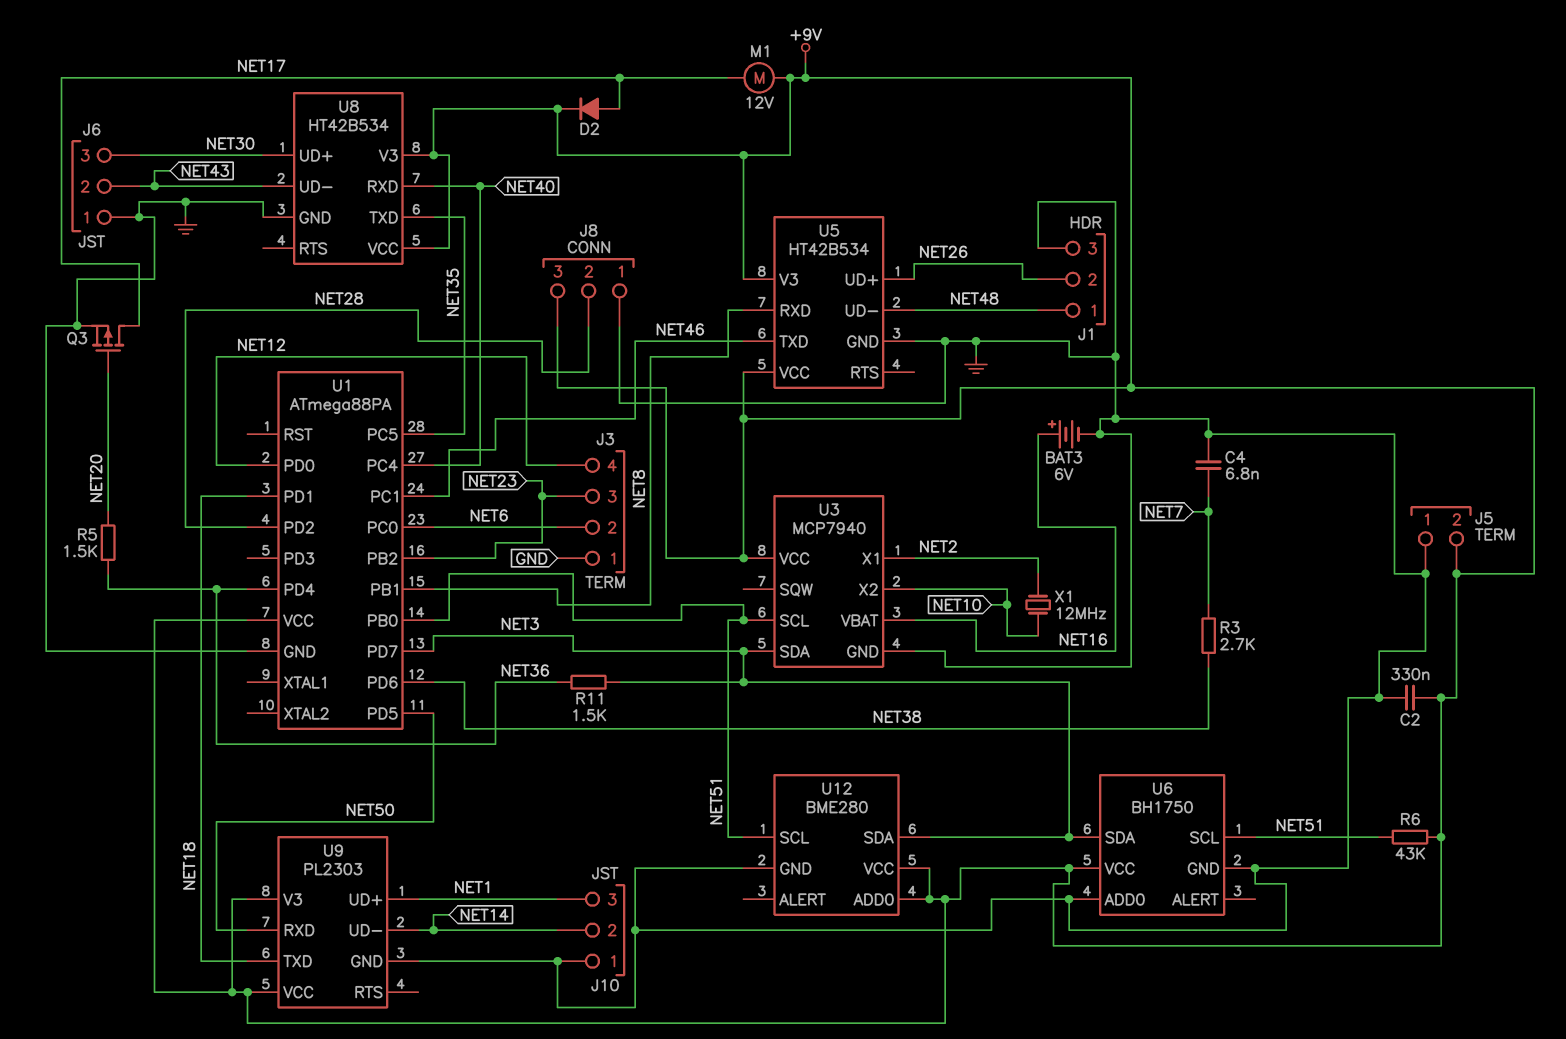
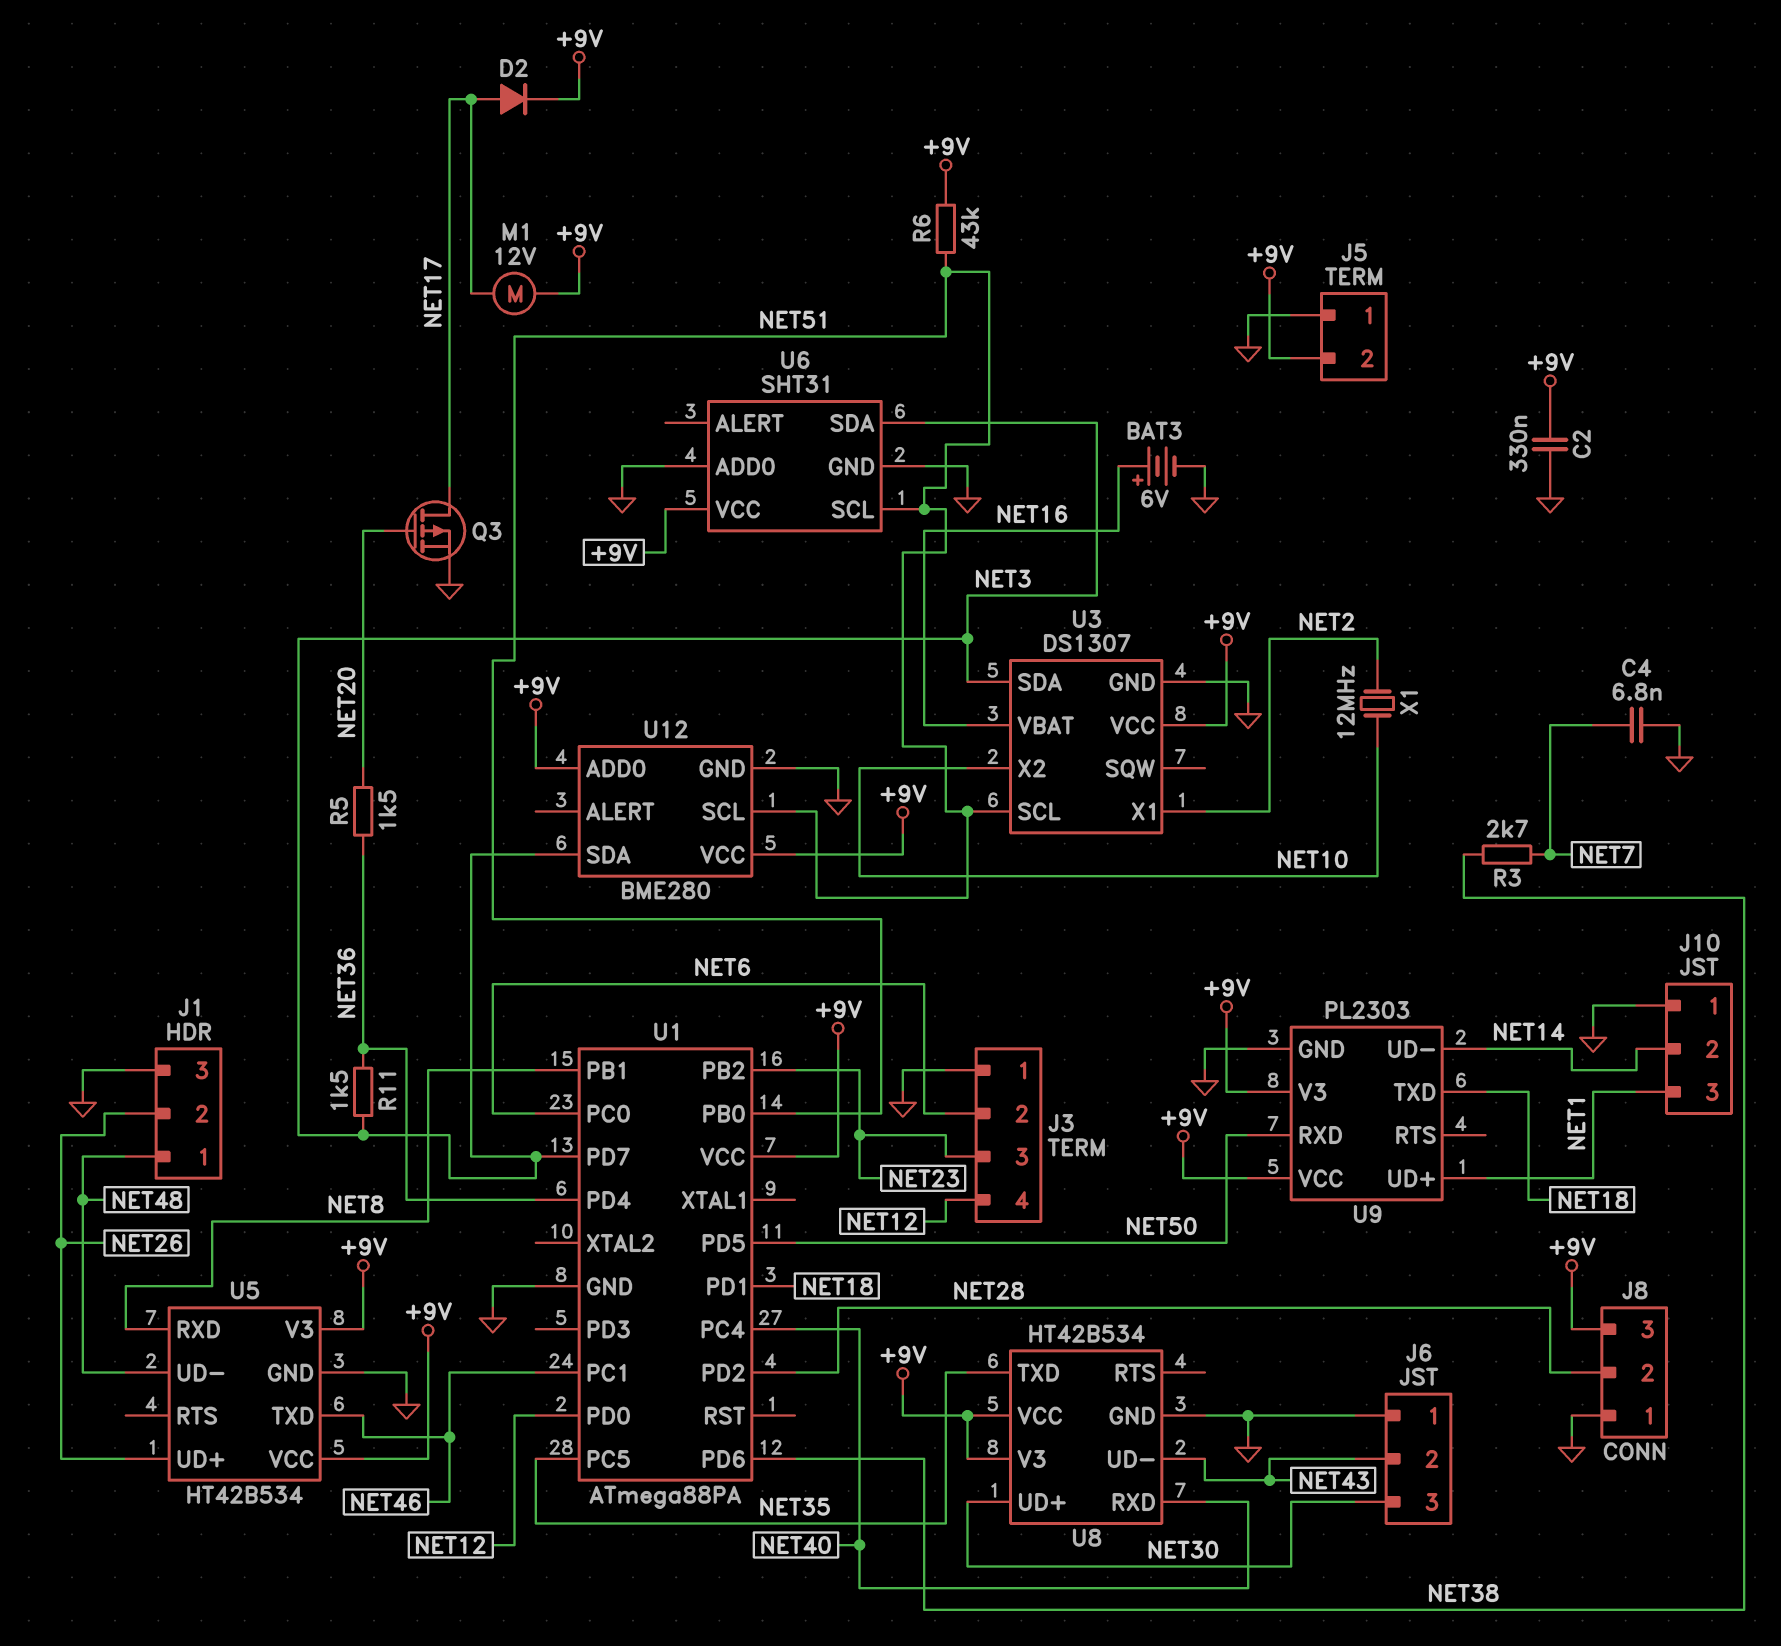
U3: MCP7940 -> DS1307
U6: BH1750 -> SHT31

